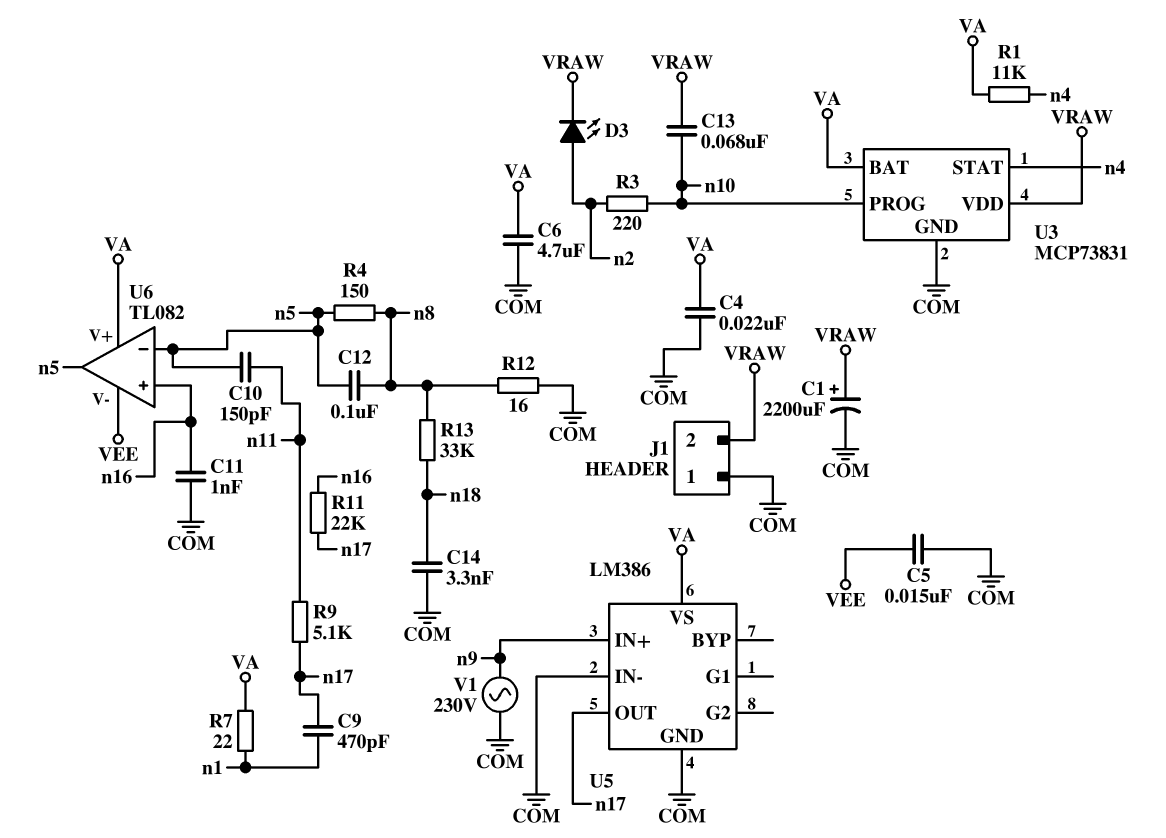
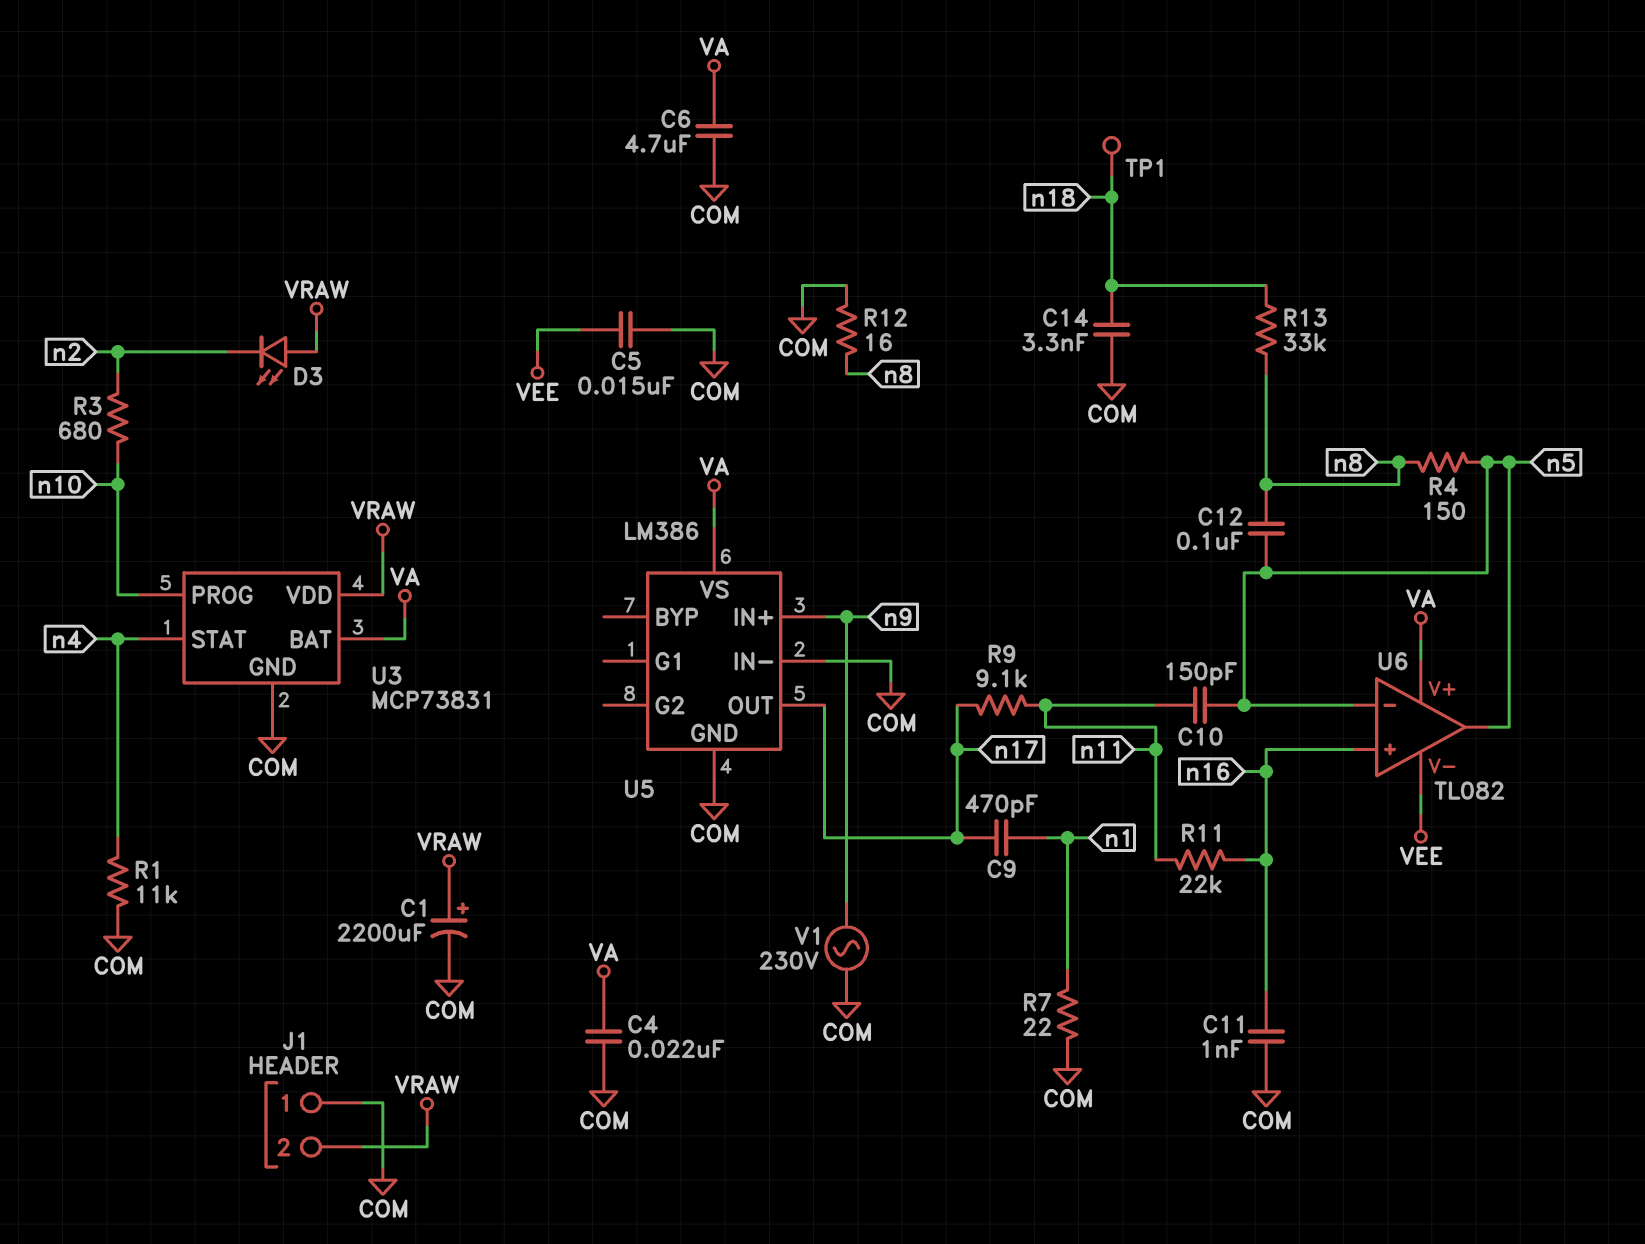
C13: 68nF (VRAW, n10) -> none
D3: LED (A n2, K VRAW) -> LED (A VRAW, K n2)
R1: 11k (VA, n4) -> 11k (COM, n4)
R3: 220 (n2, n10) -> 680 (n2, n10)
R7: 22 (VA, n1) -> 22 (COM, n1)
R9: 5.1k (n11, n17) -> 9.1k (n11, n17)
R11: 22k (n16, n17) -> 22k (n11, n16)
TP1: none -> test point (n18)

